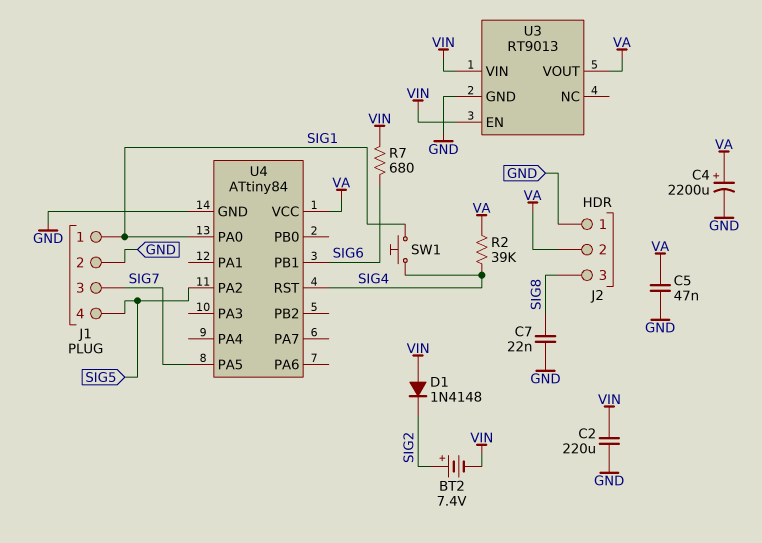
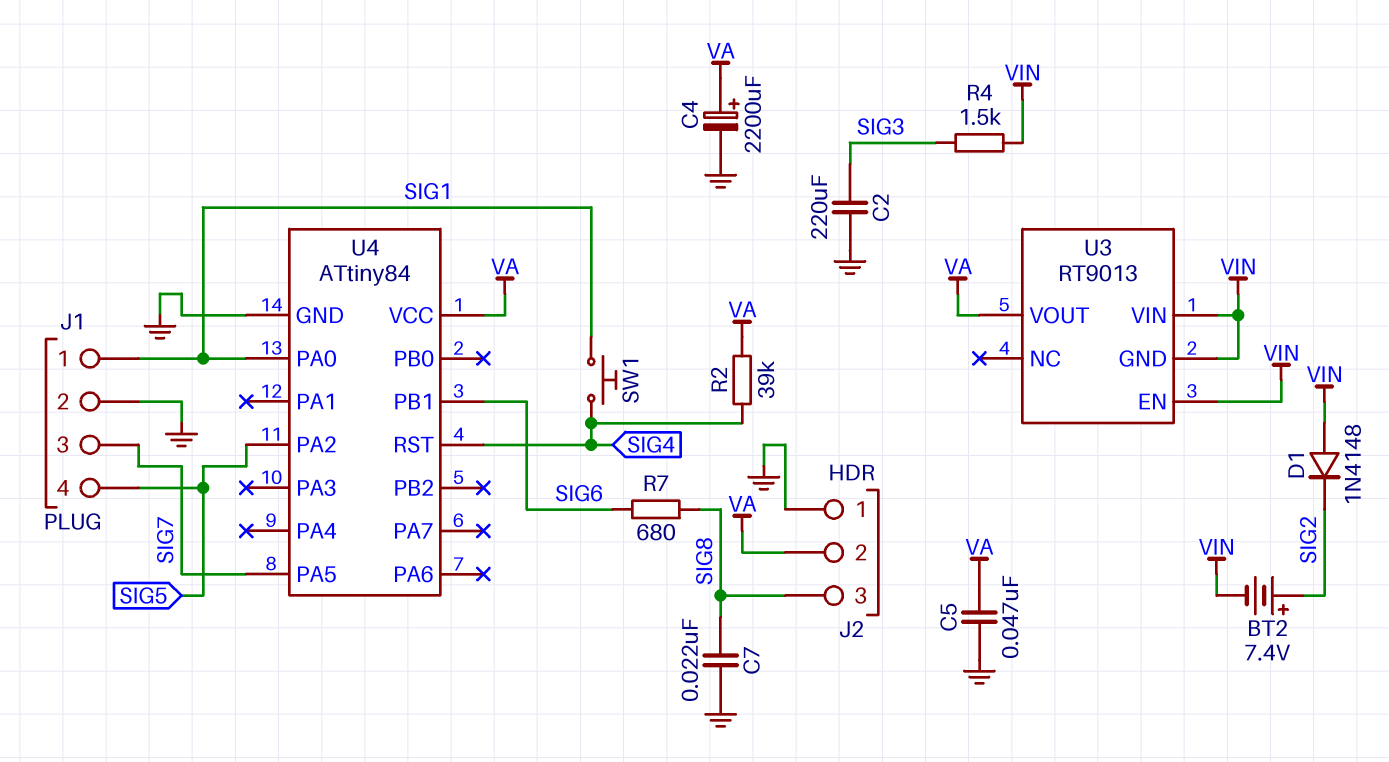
C2: 220uF (GND, VIN) -> 220uF (GND, SIG3)
R4: none -> 1.5k (SIG3, VIN)
R7: 680 (SIG6, VIN) -> 680 (SIG6, SIG8)
U3 pin GND: GND -> VIN

